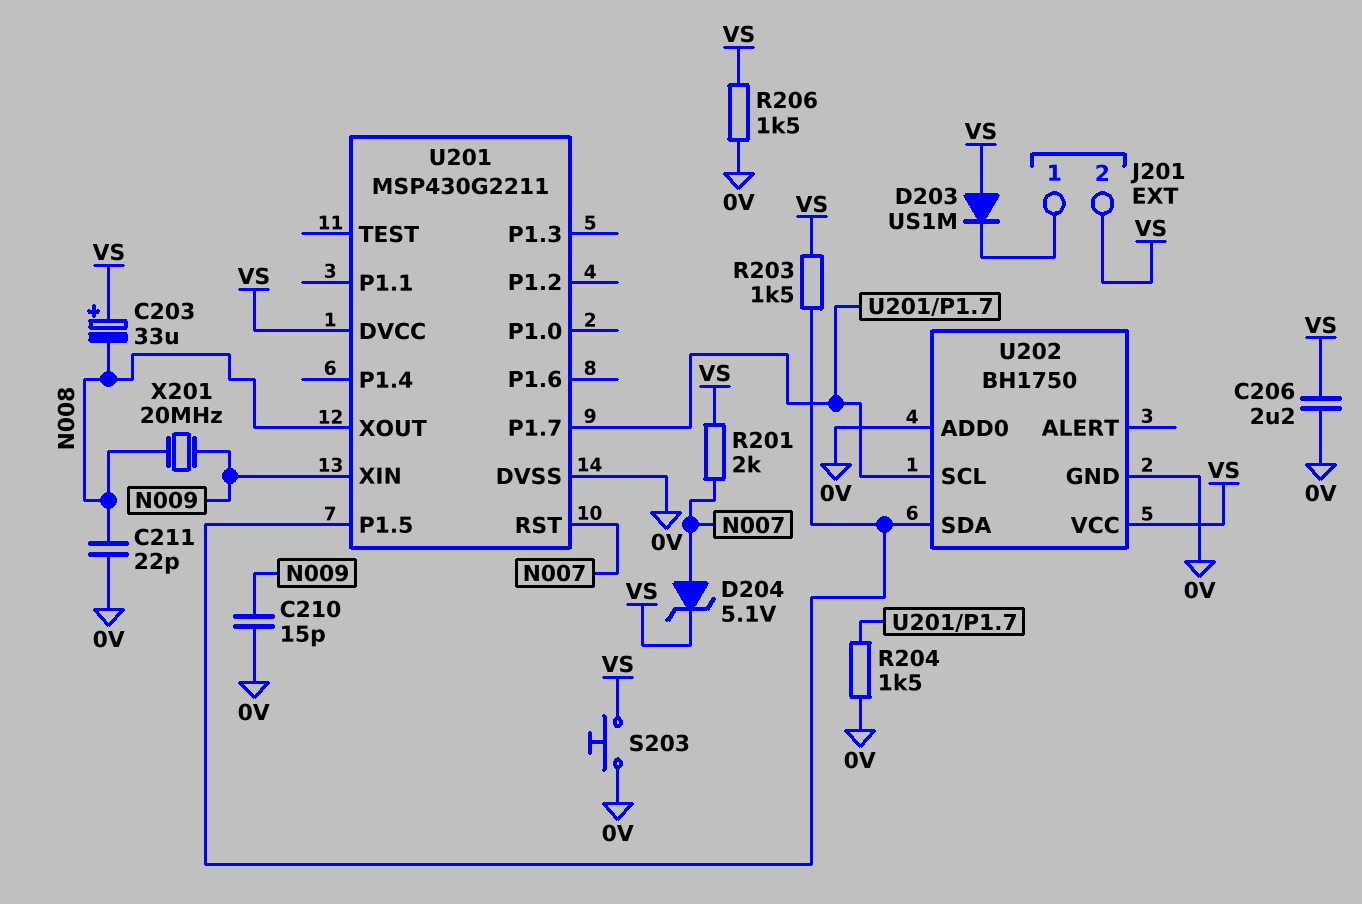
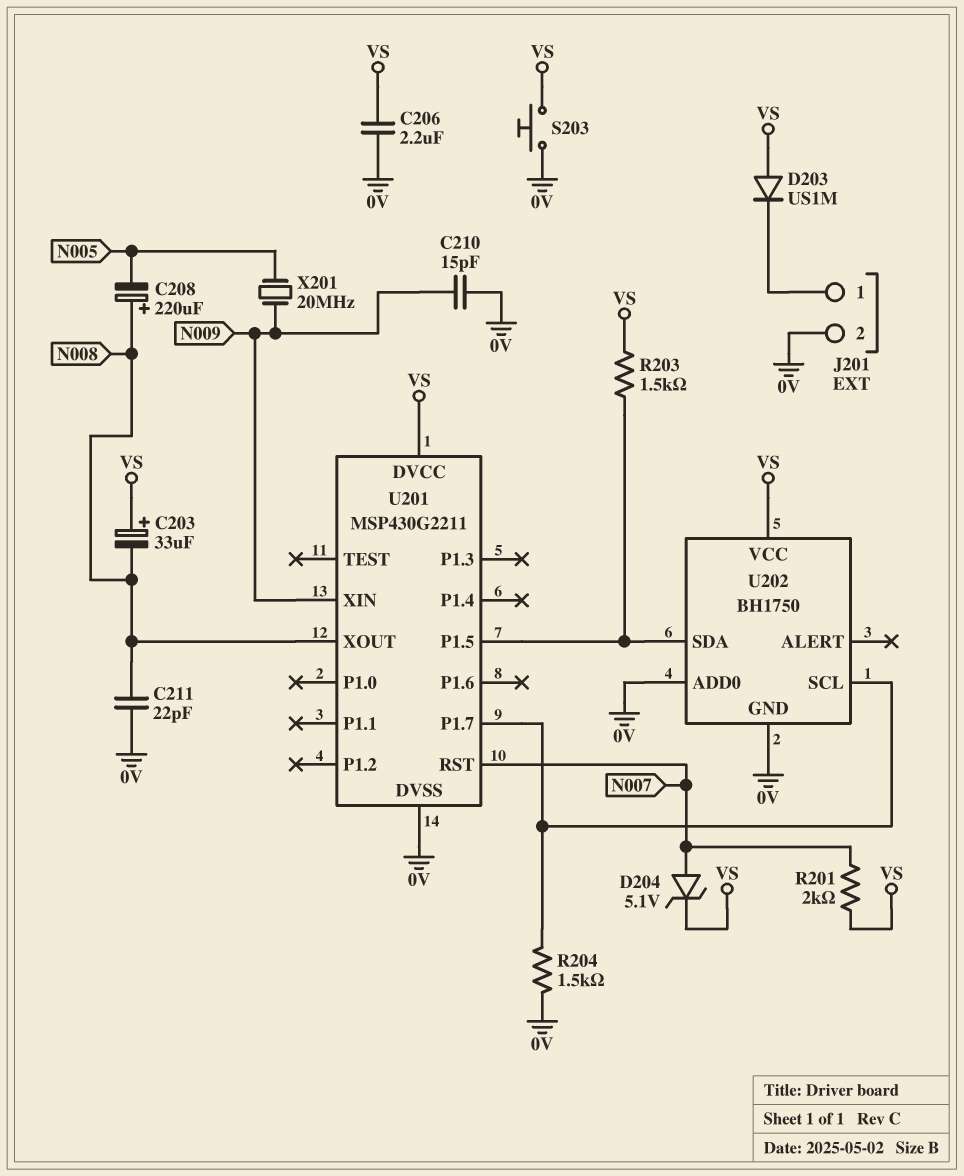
C208: none -> 220uF (plus N008, minus N005)
J201 pin 2: VS -> 0V
R206: 1.5k (0V, VS) -> none
X201: 20MHz (N008, N009) -> 20MHz (N005, N009)

